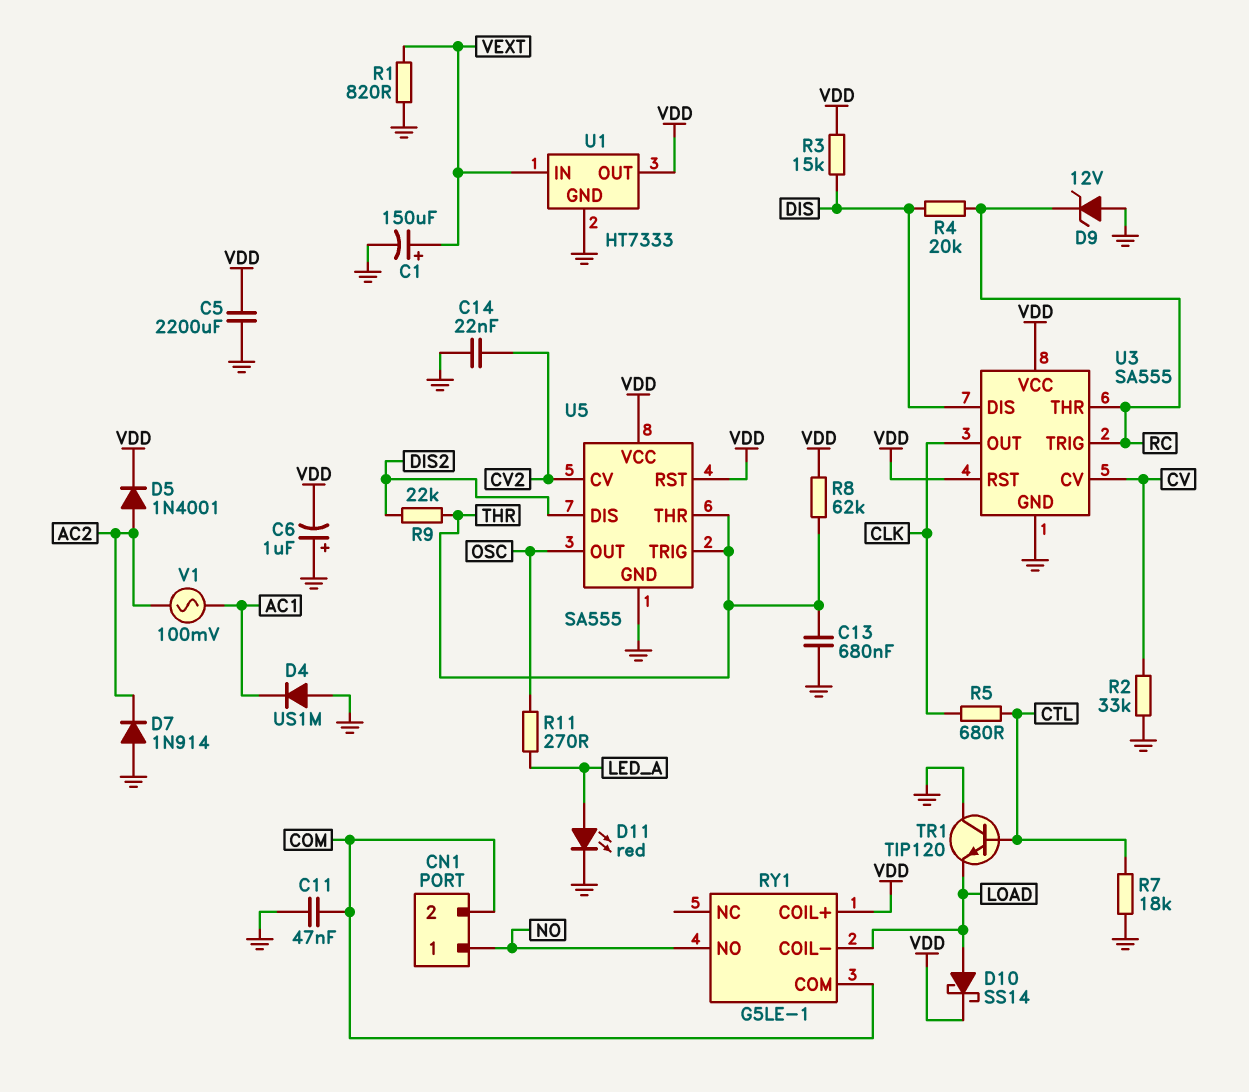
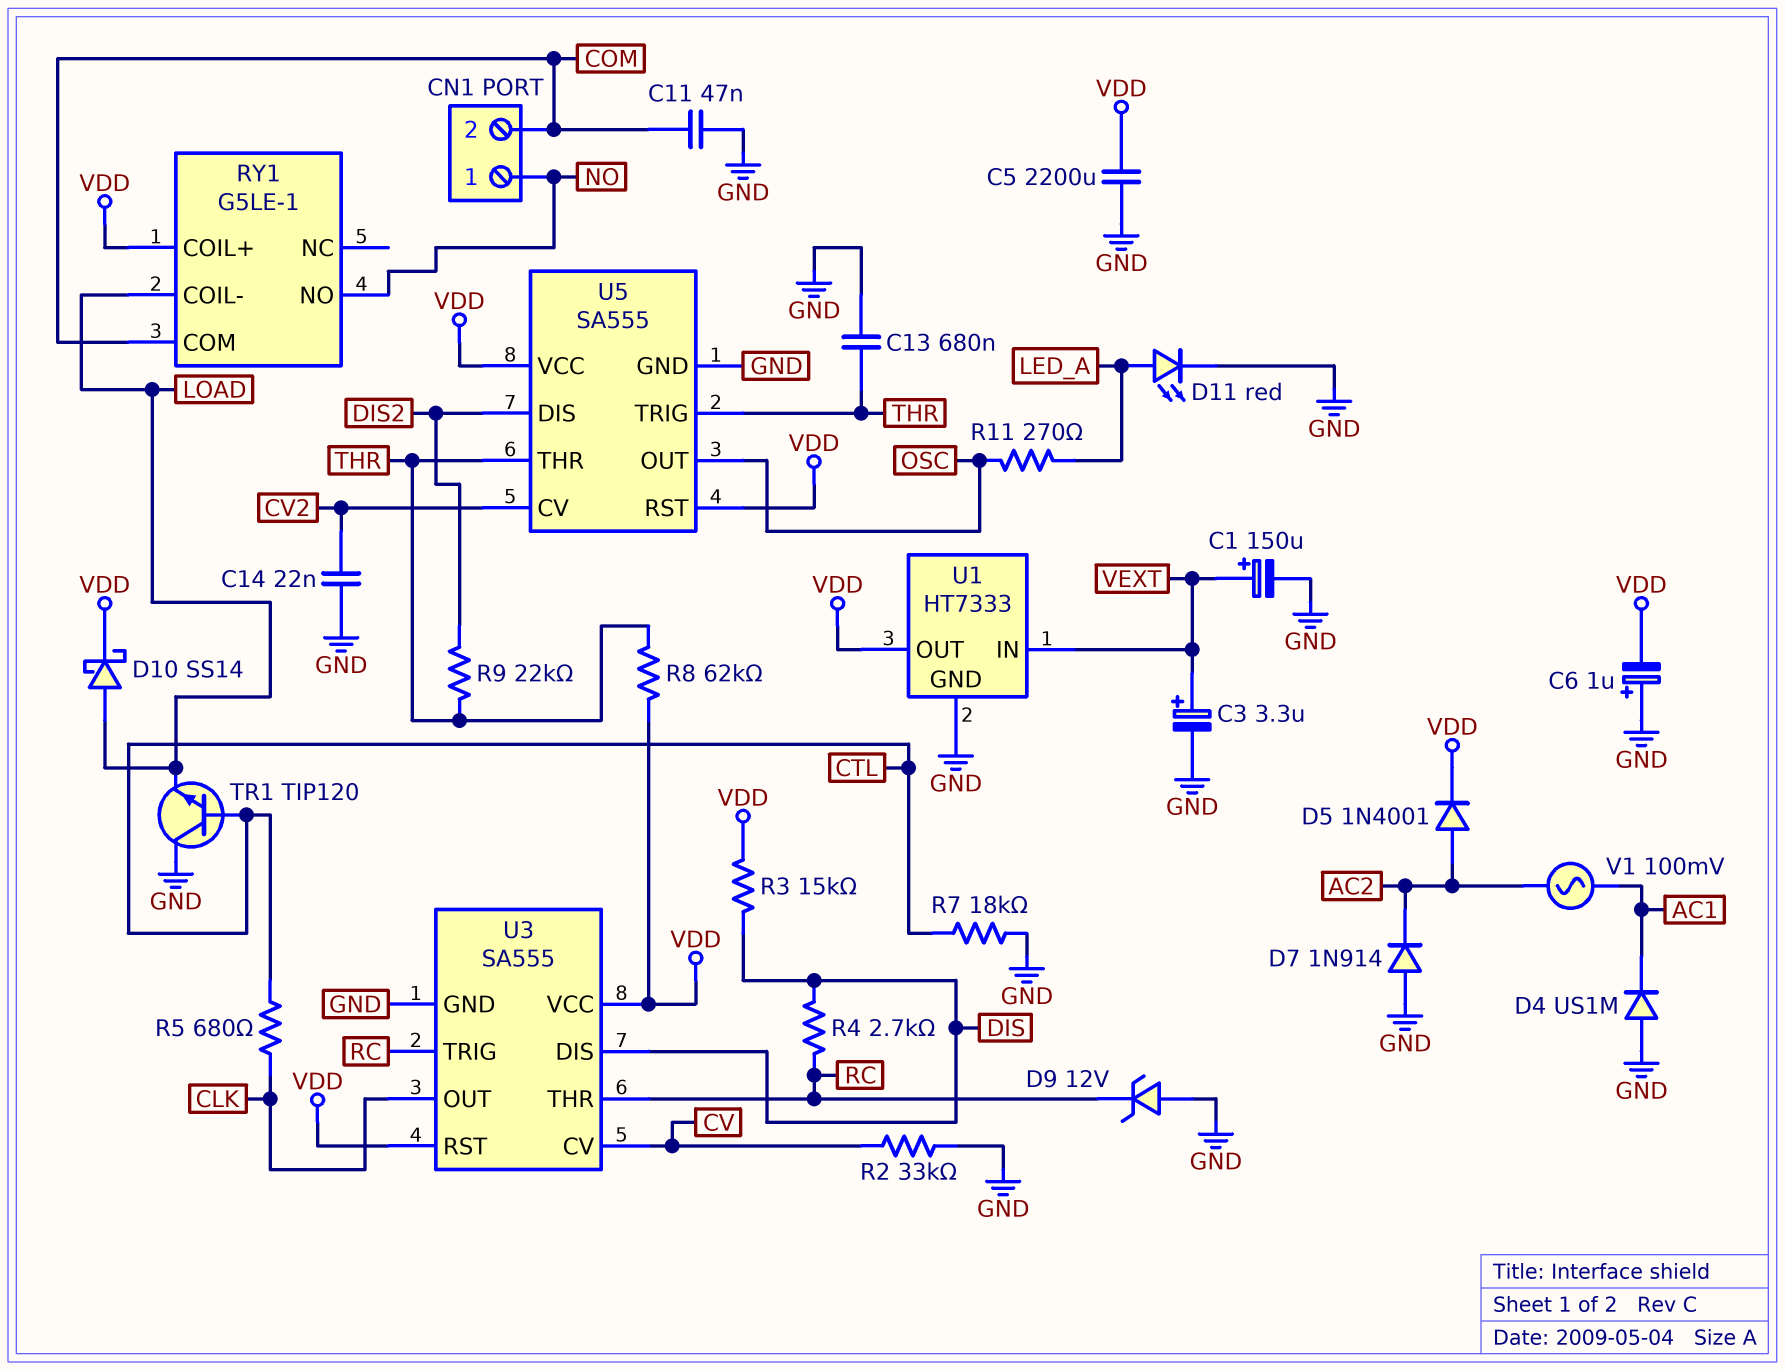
C3: none -> 3.3uF (plus VEXT, minus GND)
R1: 820 (GND, VEXT) -> none
R4: 20k (DIS, RC) -> 2.7k (DIS, RC)

